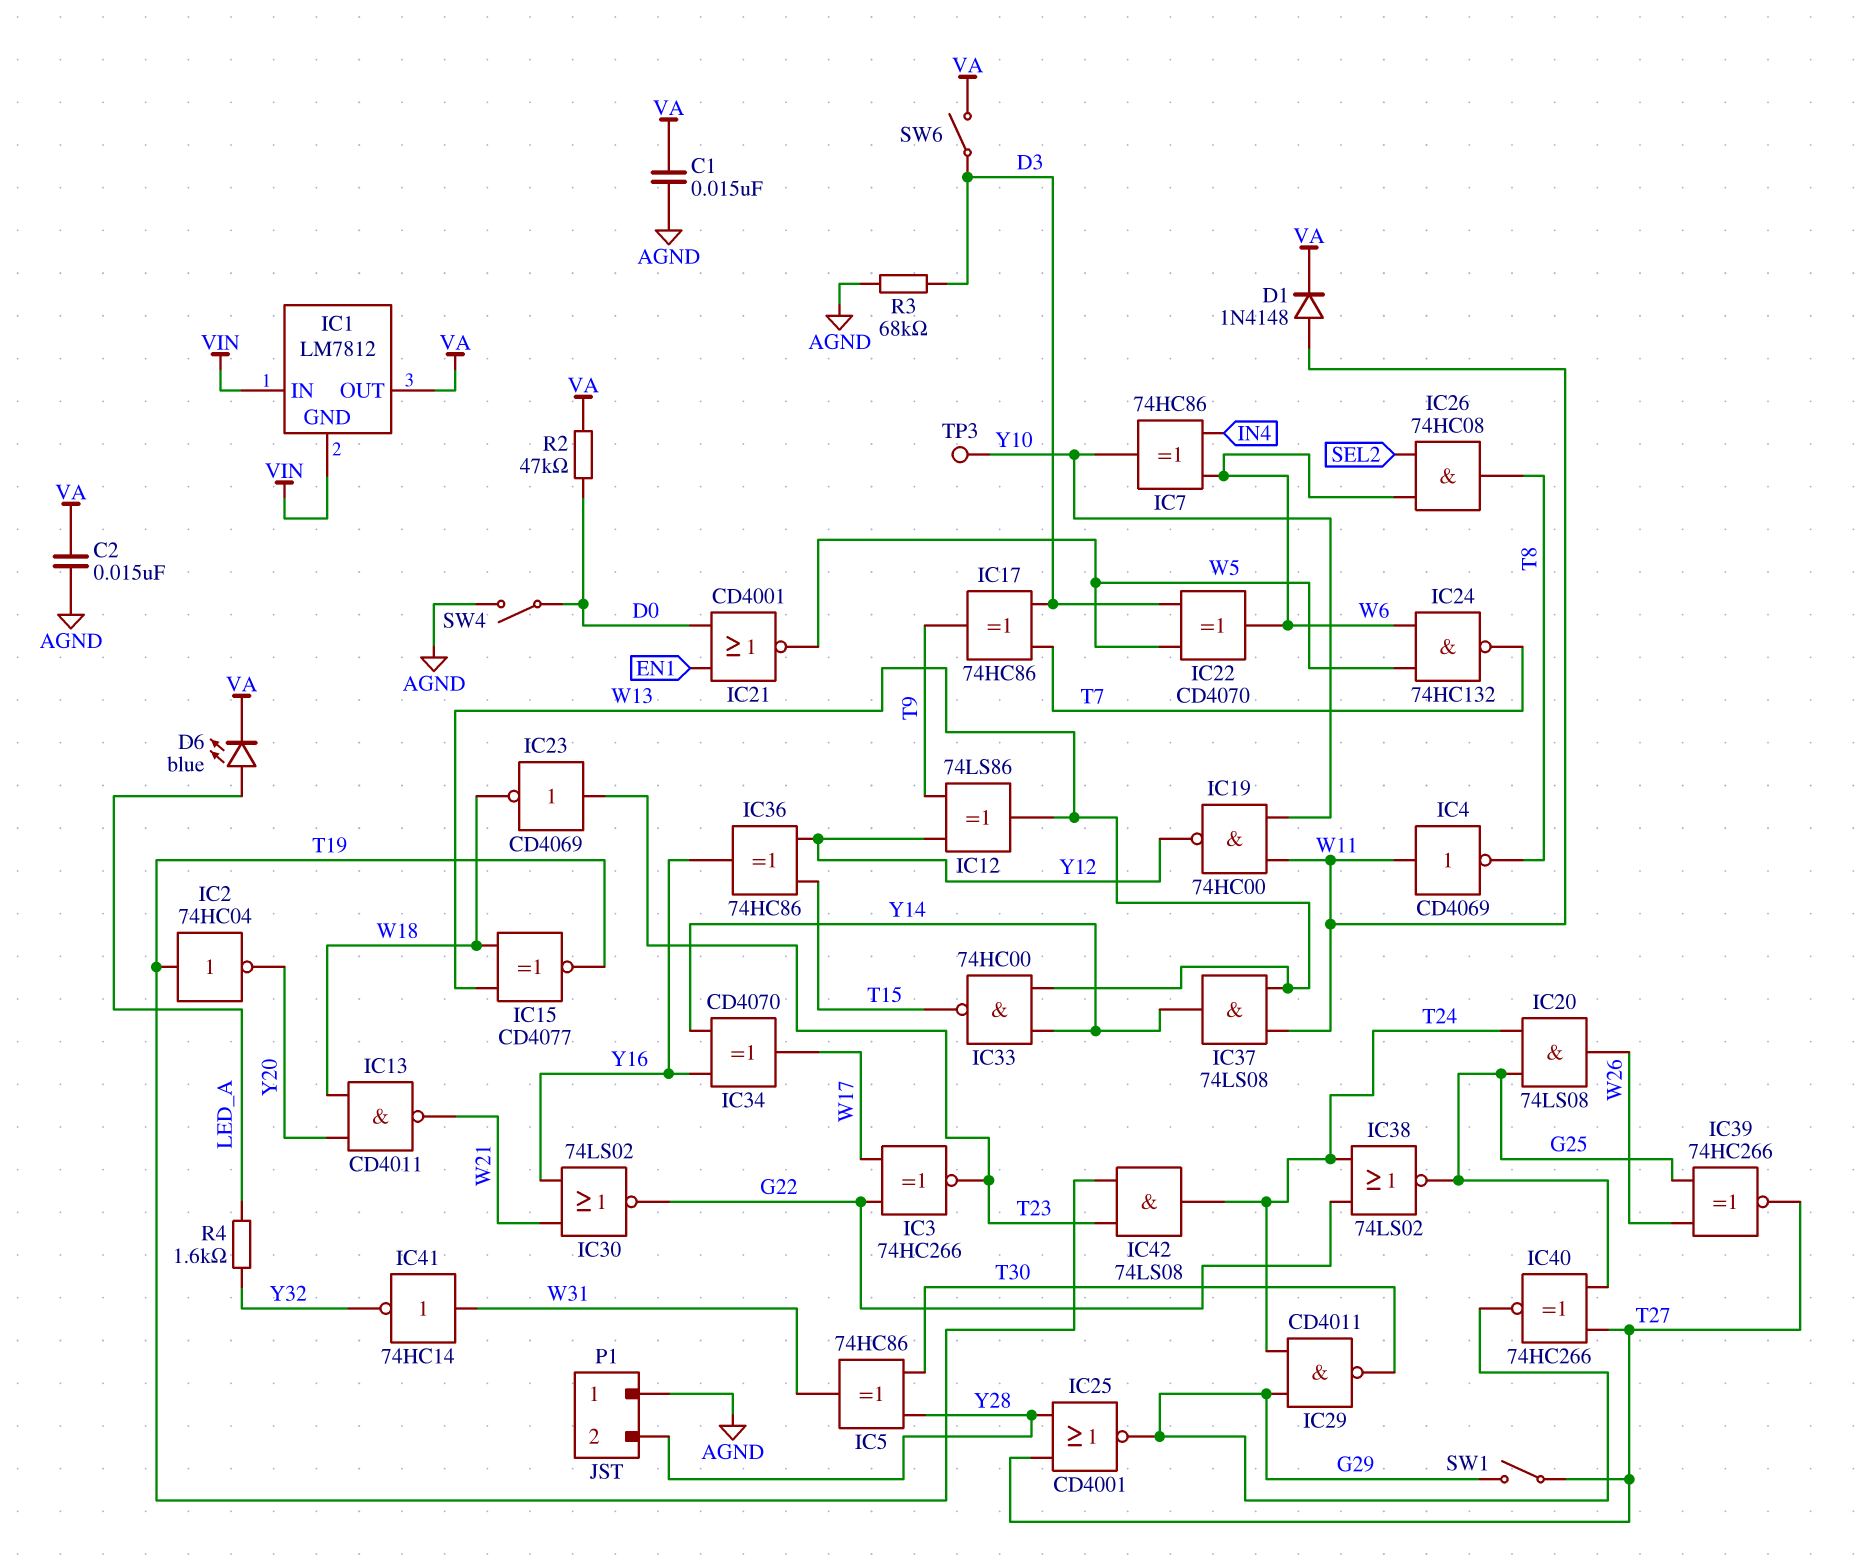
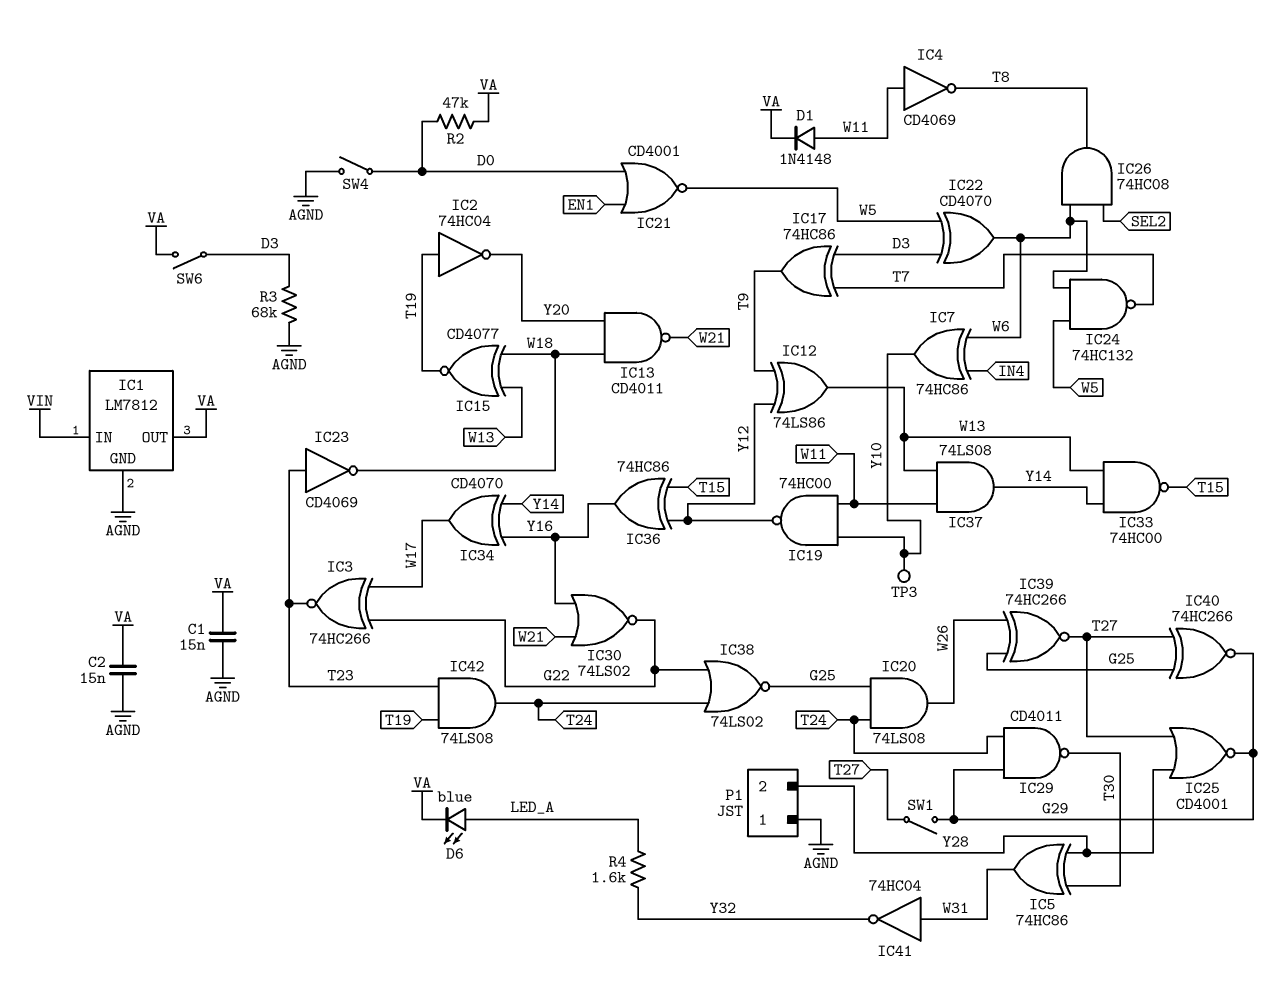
IC1 pin GND: VIN -> AGND
IC41: NOT 74HC14 (in W31, out Y32) -> NOT 74HC04 (in W31, out Y32)

